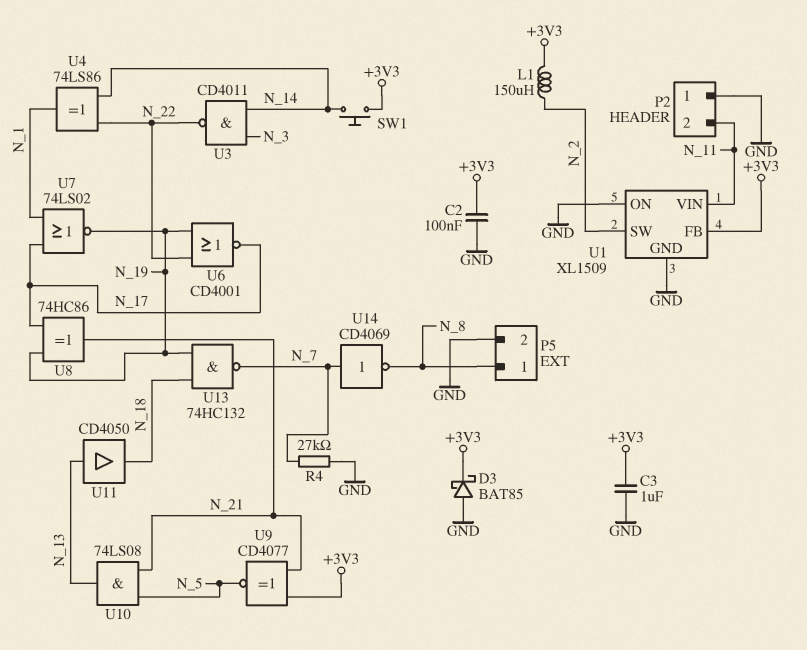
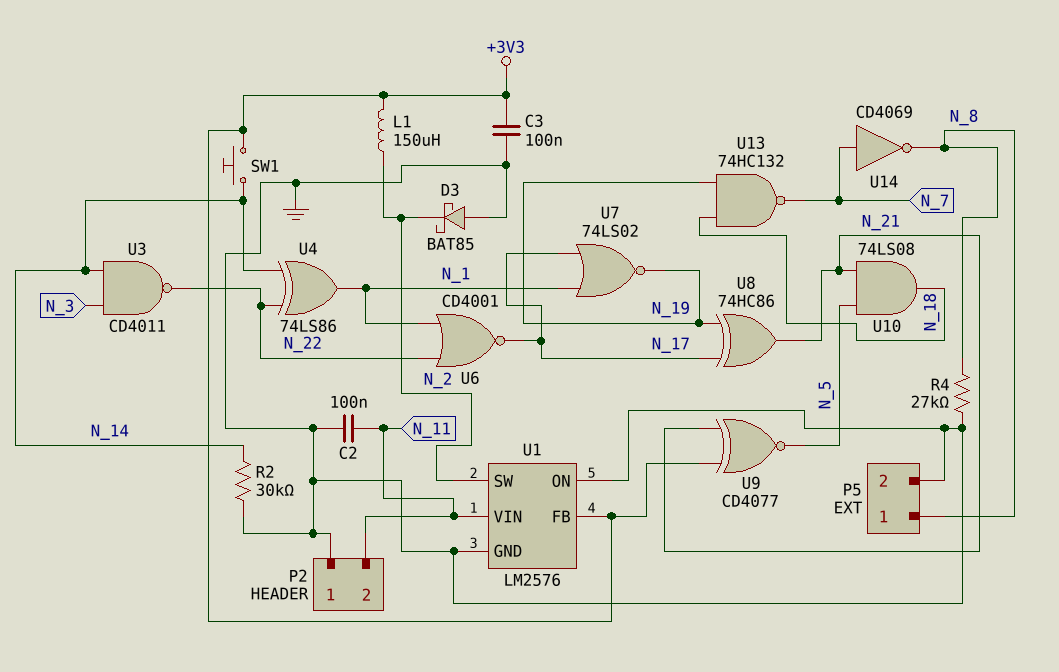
C2: 100nF (+3V3, GND) -> 100nF (GND, N_11)
C3: 1uF (+3V3, GND) -> 100nF (+3V3, GND)
D3: schottky BAT85 (A GND, K +3V3) -> schottky BAT85 (A GND, K N_2)
R2: none -> 30k (GND, N_14)
R4: 27k (GND, N_7) -> 27k (GND, N_8)
U1: XL1509 -> LM2576
U6: NOR CD4001 (in N_19, in N_22, out N_17) -> NOR CD4001 (in N_1, in N_22, out N_17)
U10: AND 74LS08 (in N_5, in N_21, out N_13) -> AND 74LS08 (in N_5, in N_21, out N_18)
U11: buffer CD4050 (in N_13, out N_18) -> none

